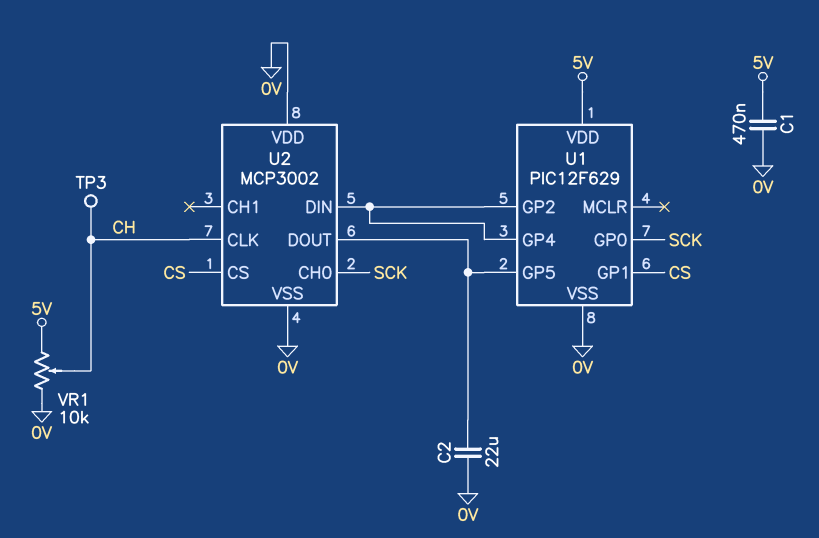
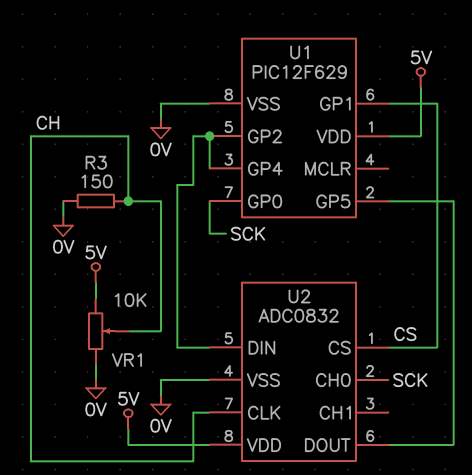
C1: 470nF (0V, 5V) -> none
C2: 22uF (0V, U1/GP5) -> none
R3: none -> 150 (0V, CH)
TP3: test point (CH) -> none
U2: MCP3002 -> ADC0832
U2 pin VDD: 0V -> 5V

